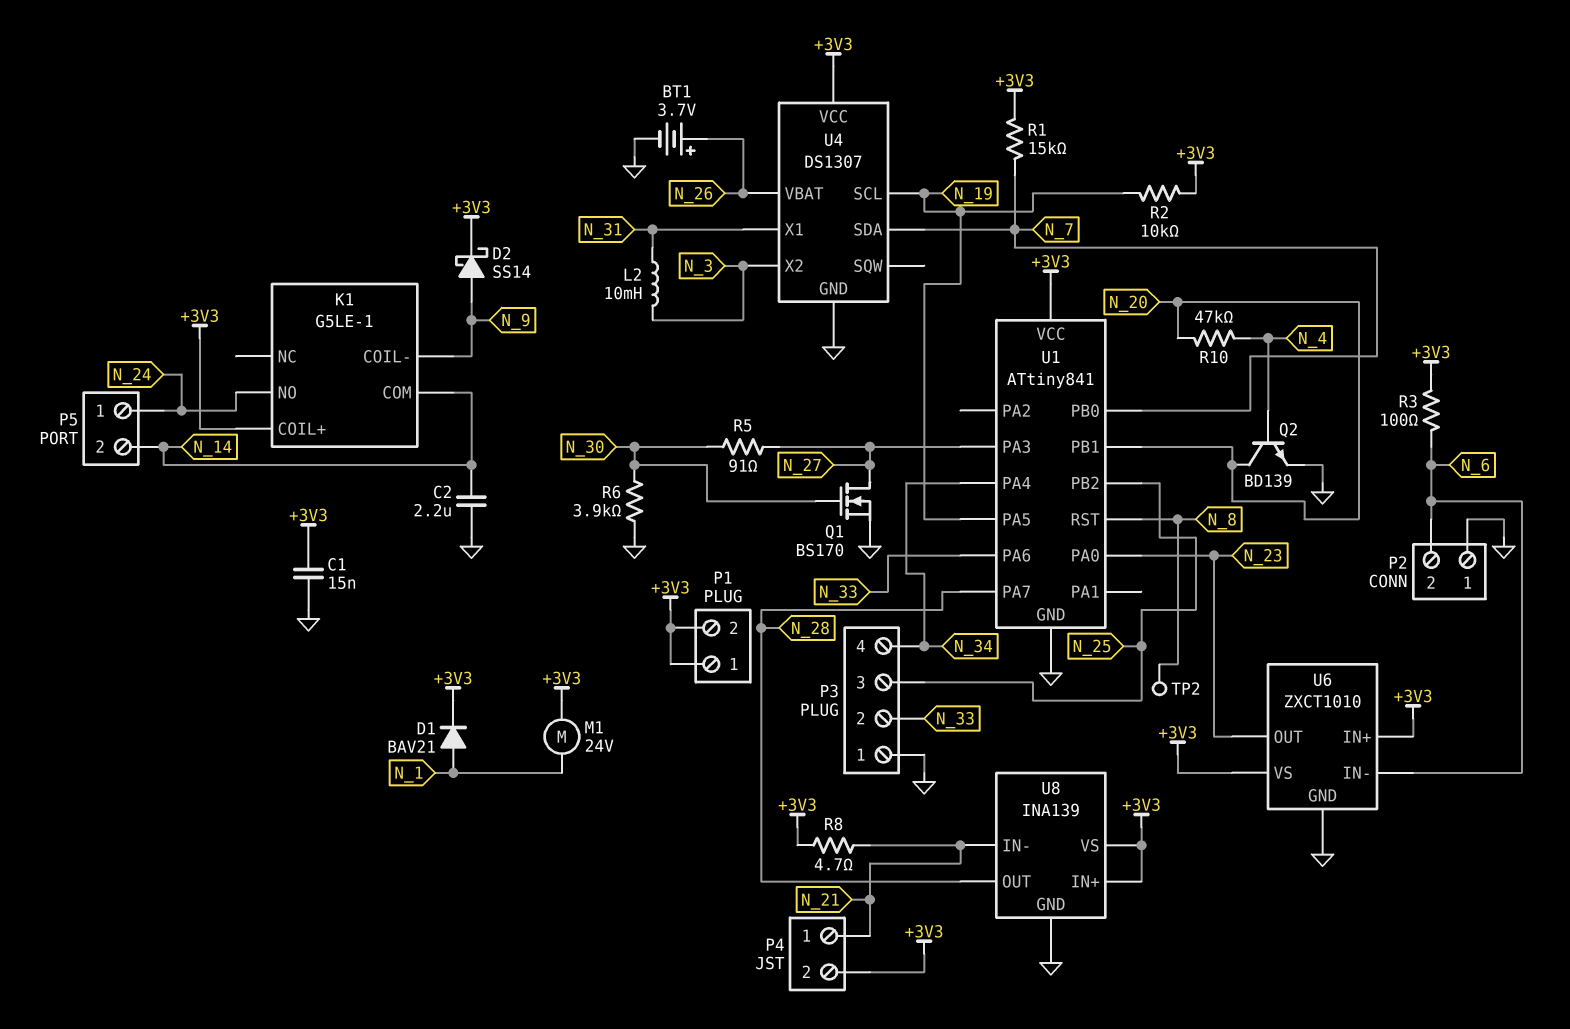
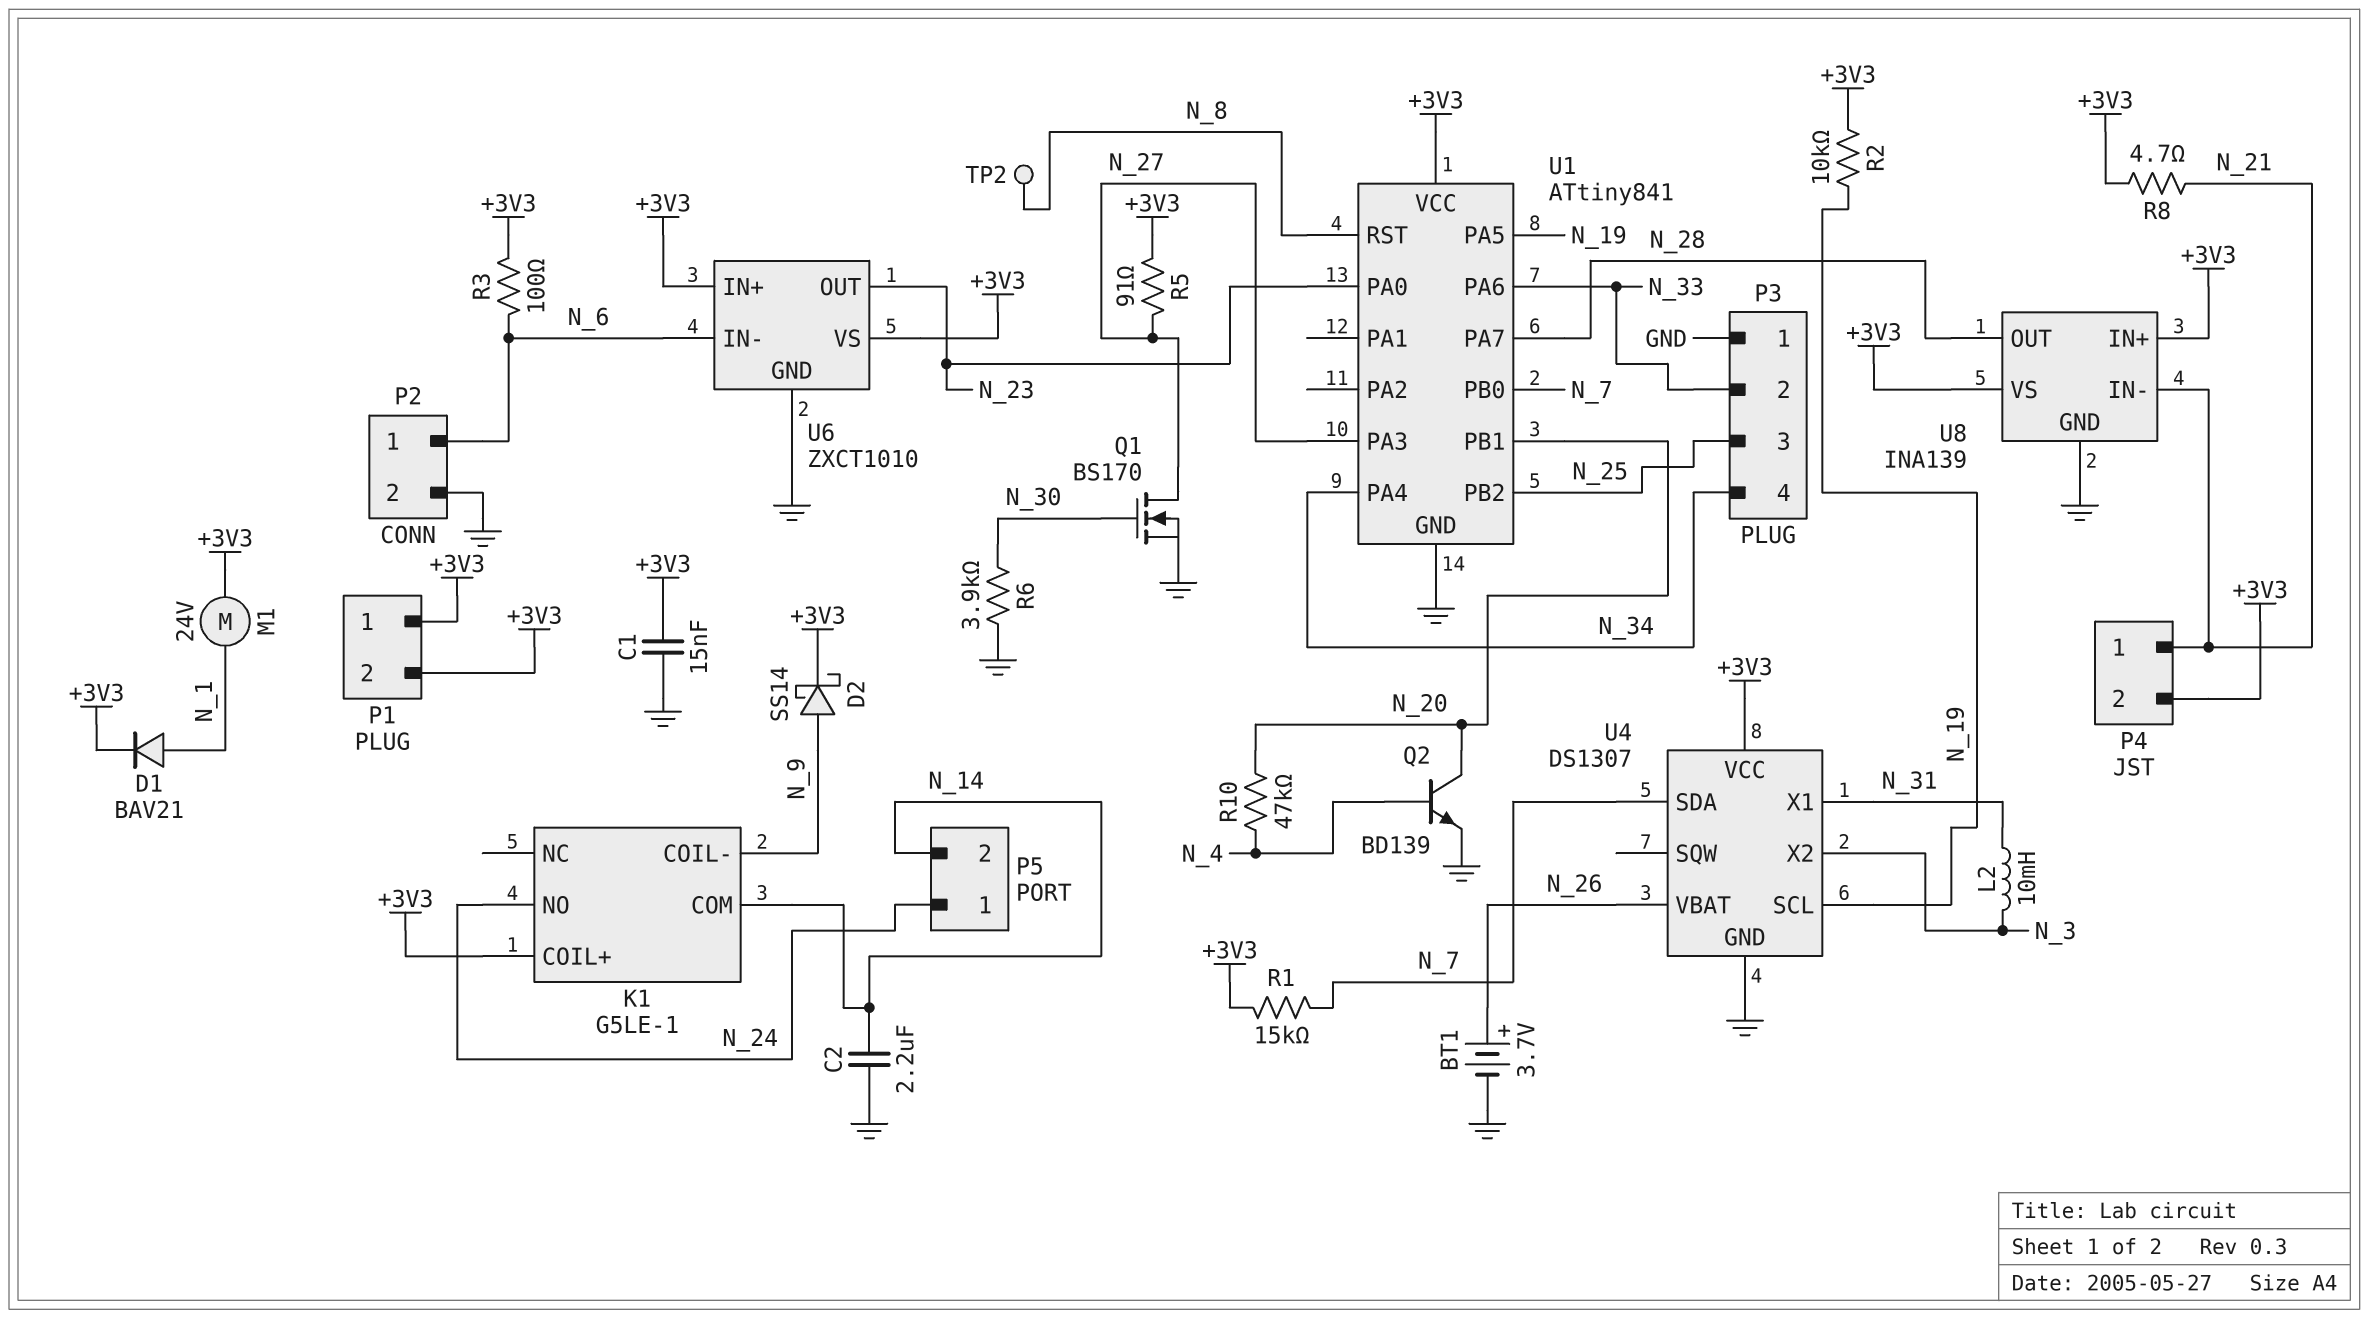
P2 pin 1: GND -> N_6
P2 pin 2: N_6 -> GND
R5: 91 (N_27, N_30) -> 91 (+3V3, N_27)

